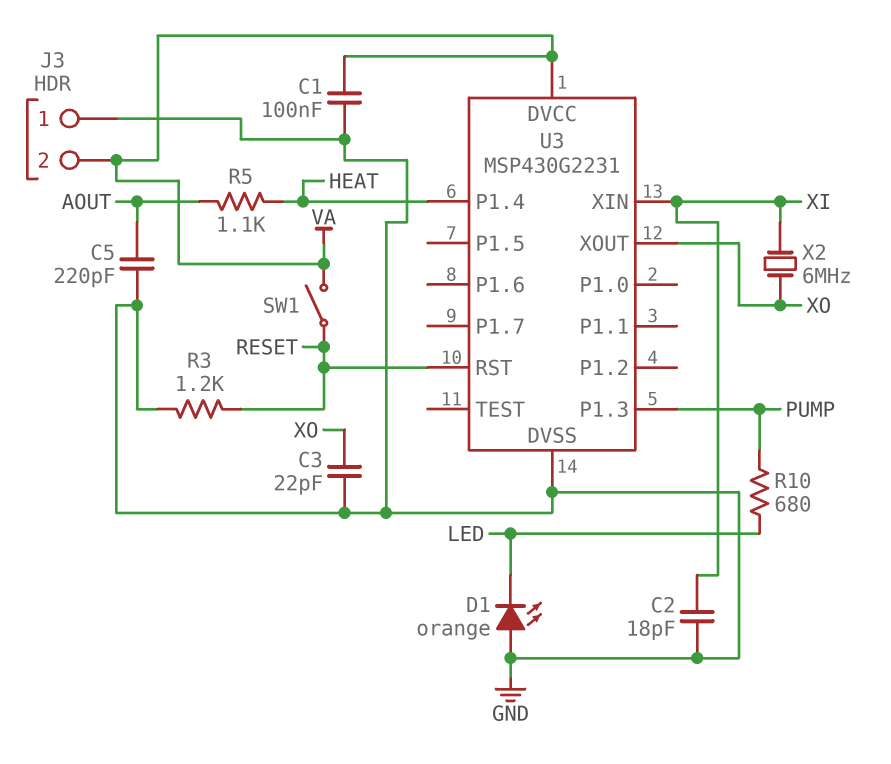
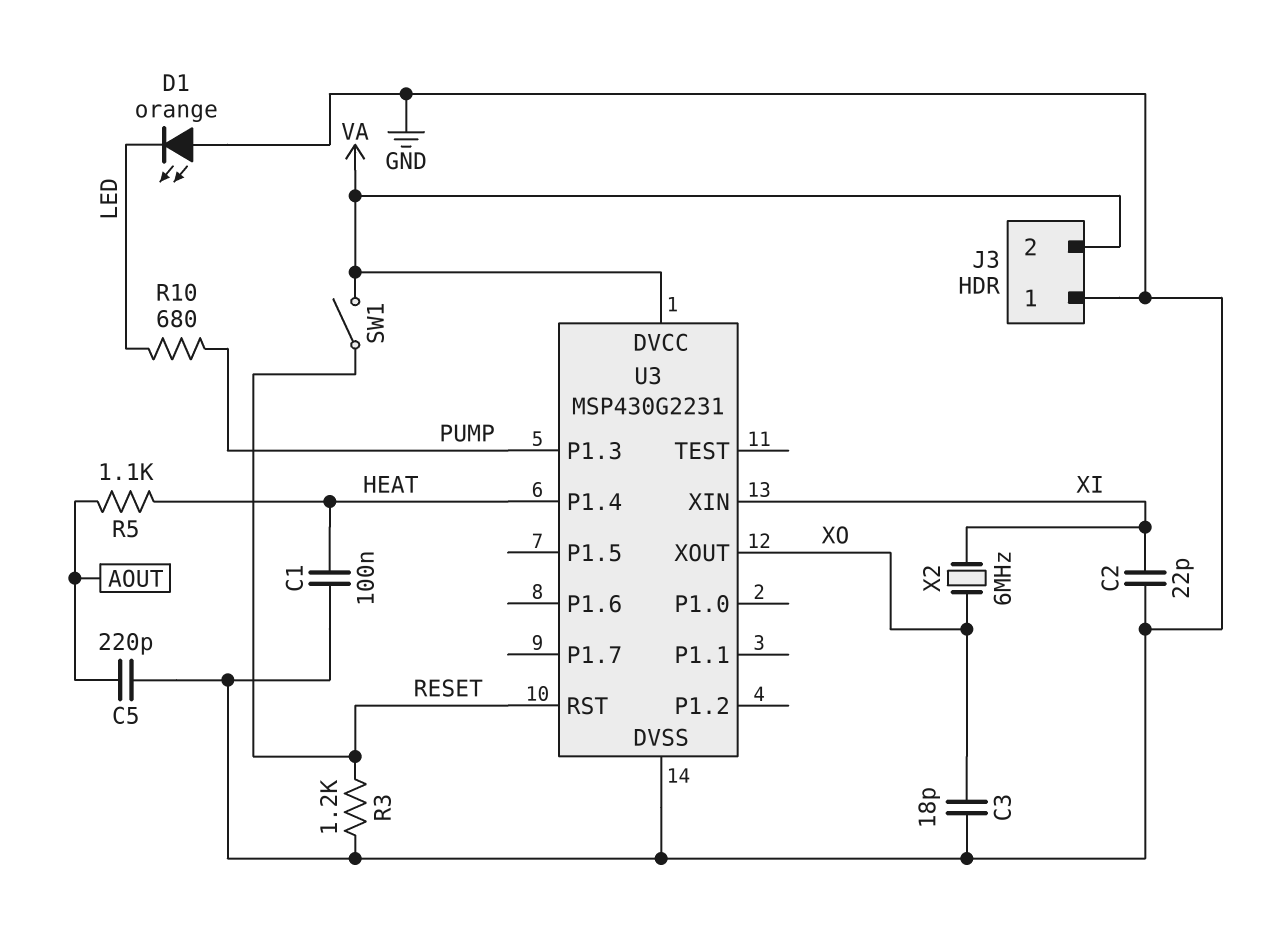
C1: 100nF (GND, VA) -> 100nF (GND, HEAT)
C2: 18pF (GND, XI) -> 22pF (GND, XI)
C3: 22pF (GND, XO) -> 18pF (GND, XO)

